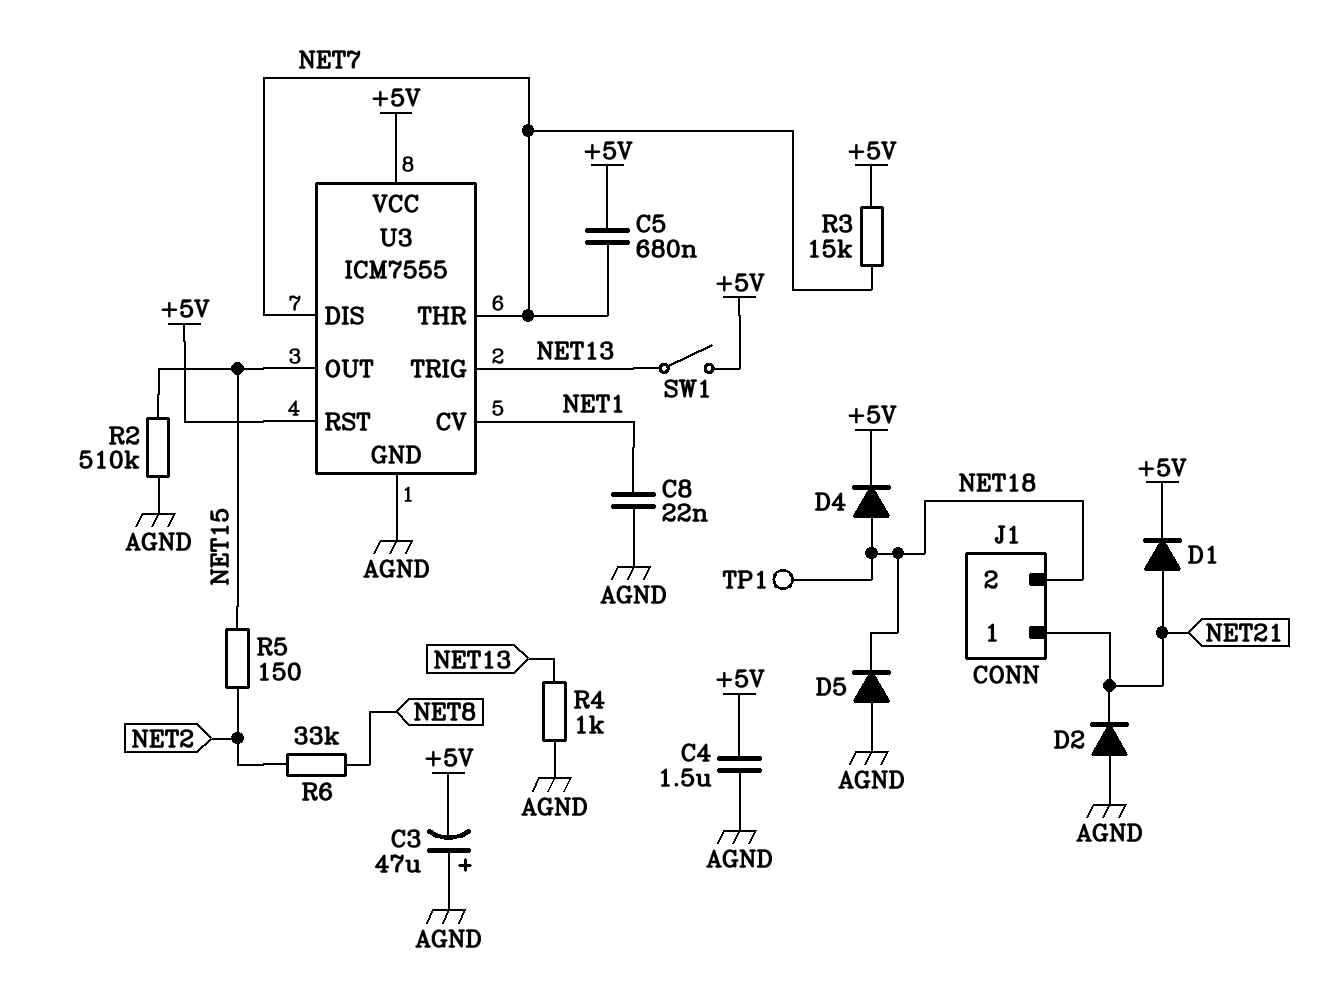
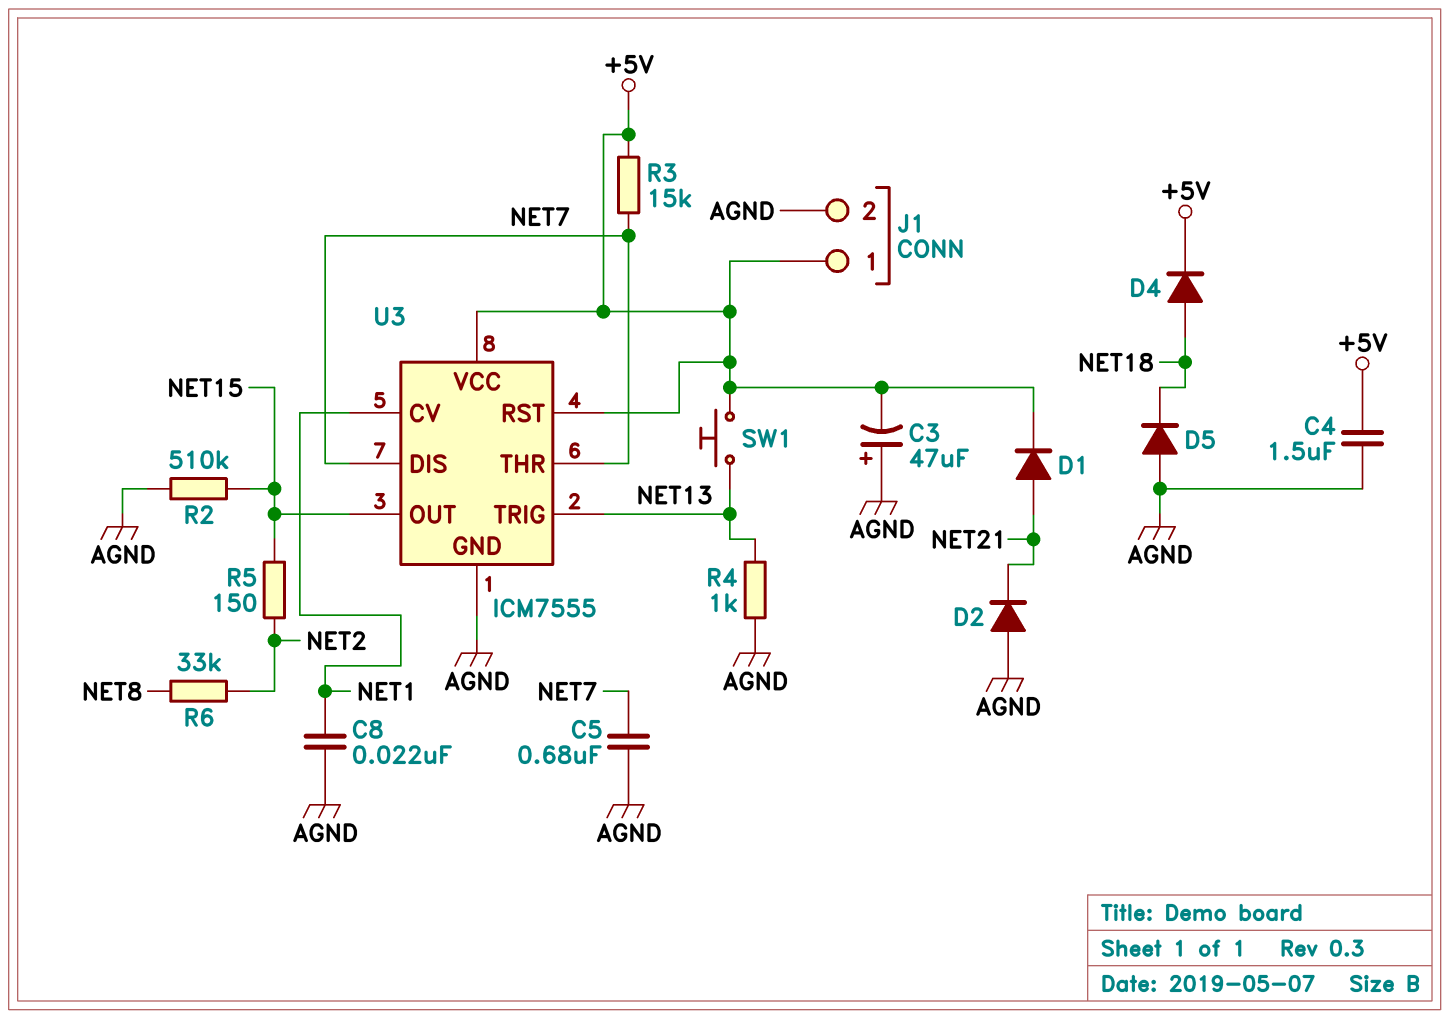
C5: 680nF (+5V, NET7) -> 680nF (AGND, NET7)
J1 pin 1: NET21 -> +5V
J1 pin 2: NET18 -> AGND
SW1: switch (+5V, NET13) -> button (+5V, NET13)
TP1: test point (NET18) -> none

